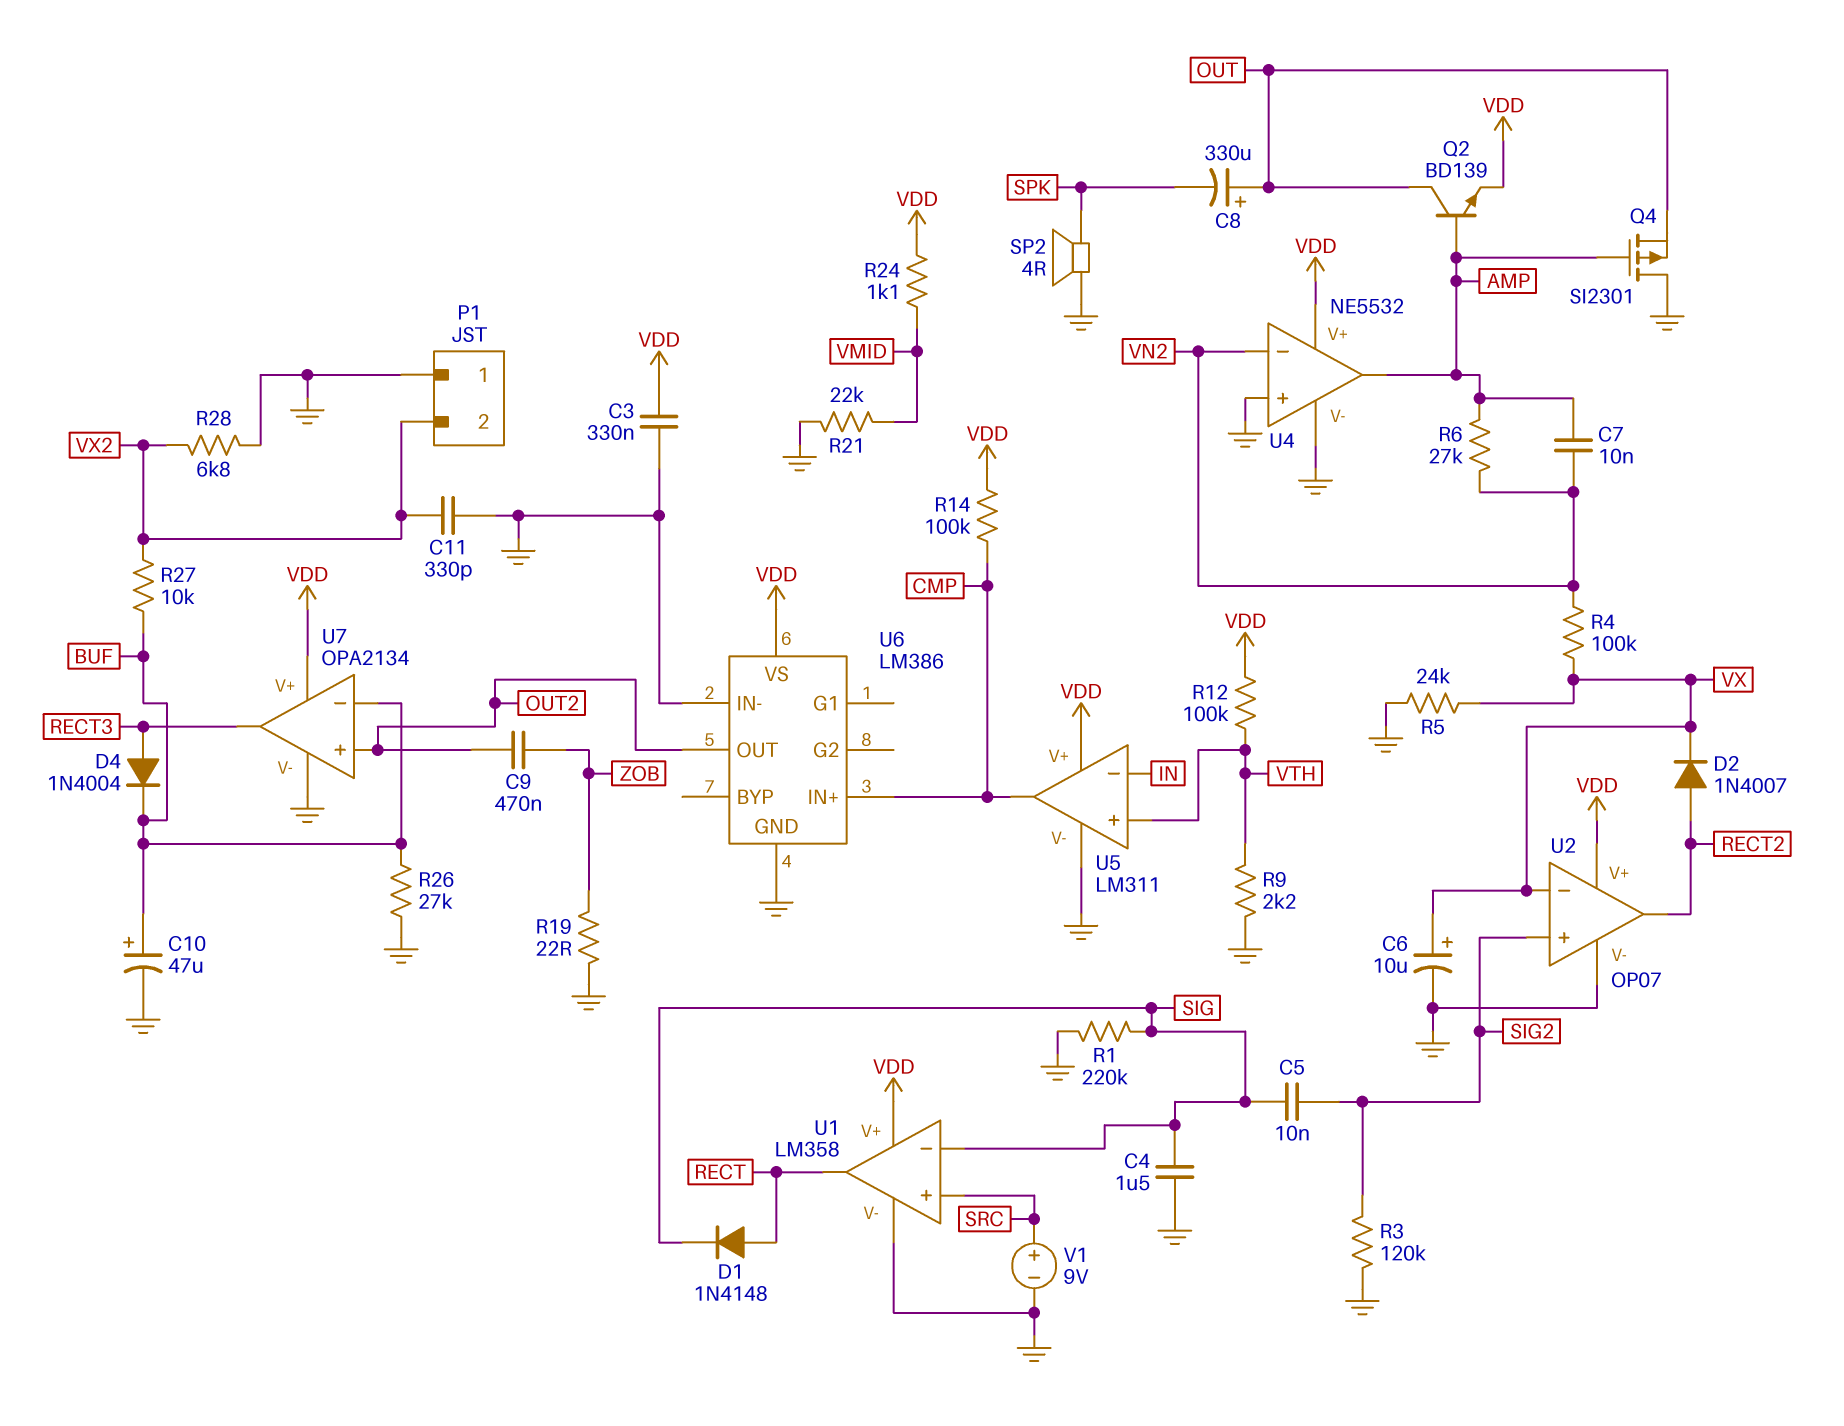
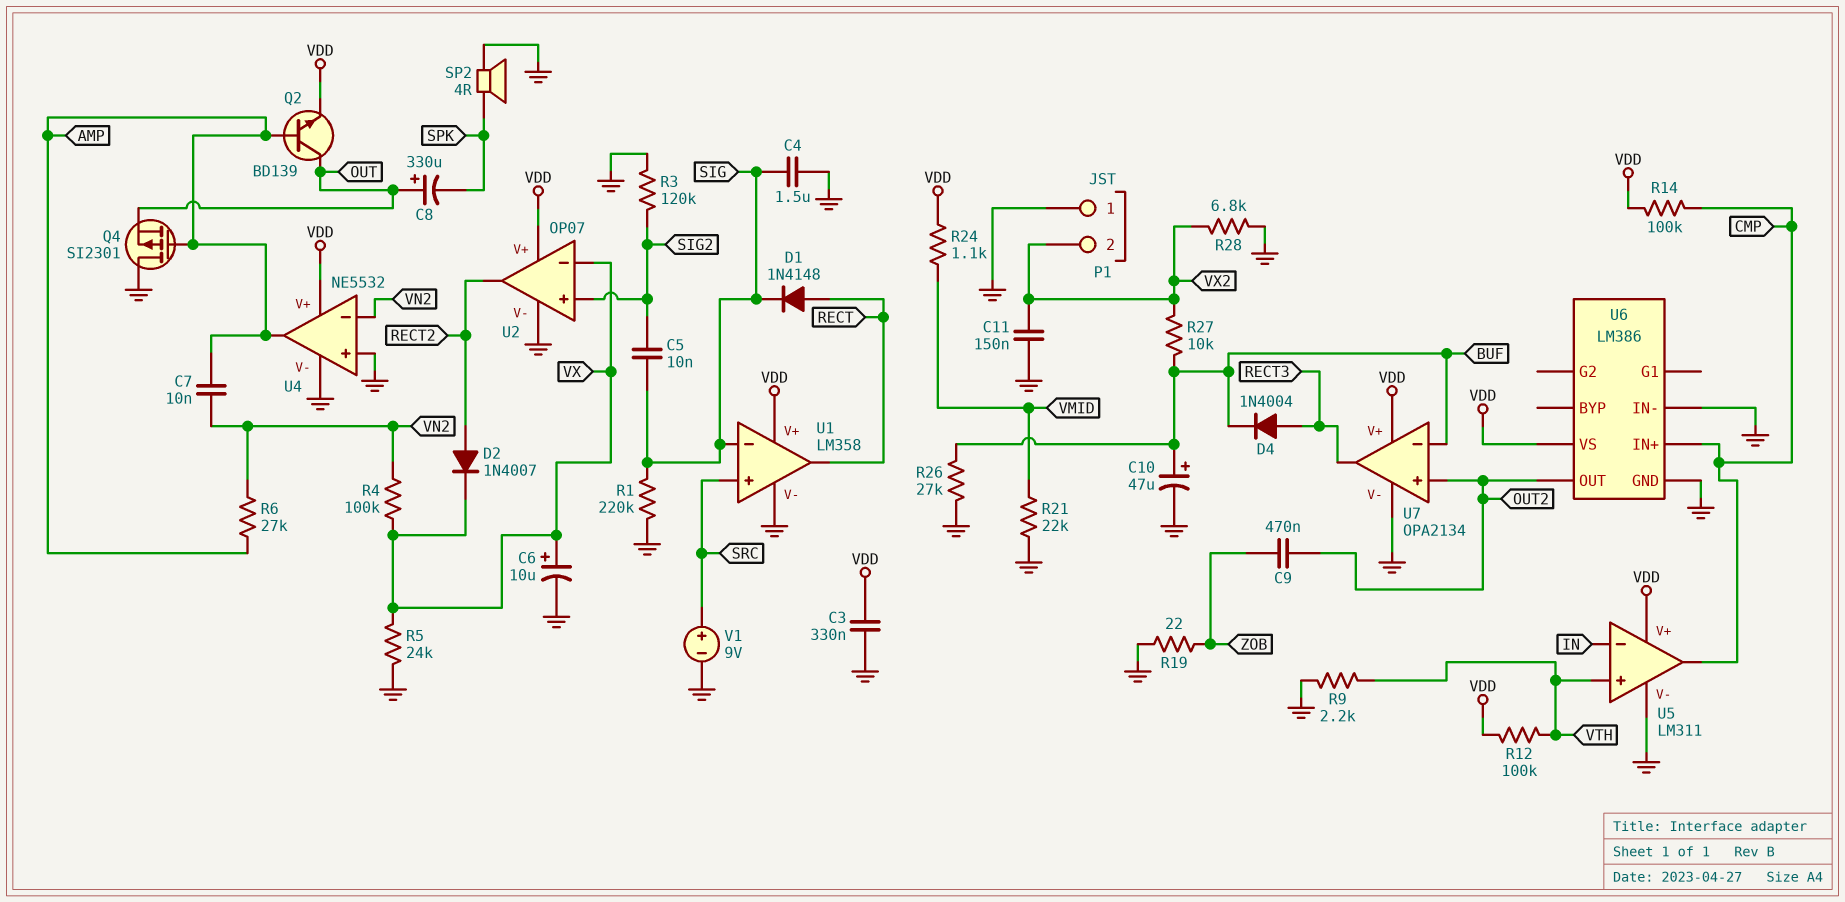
C11: 330pF (GND, VX2) -> 150nF (GND, VX2)

